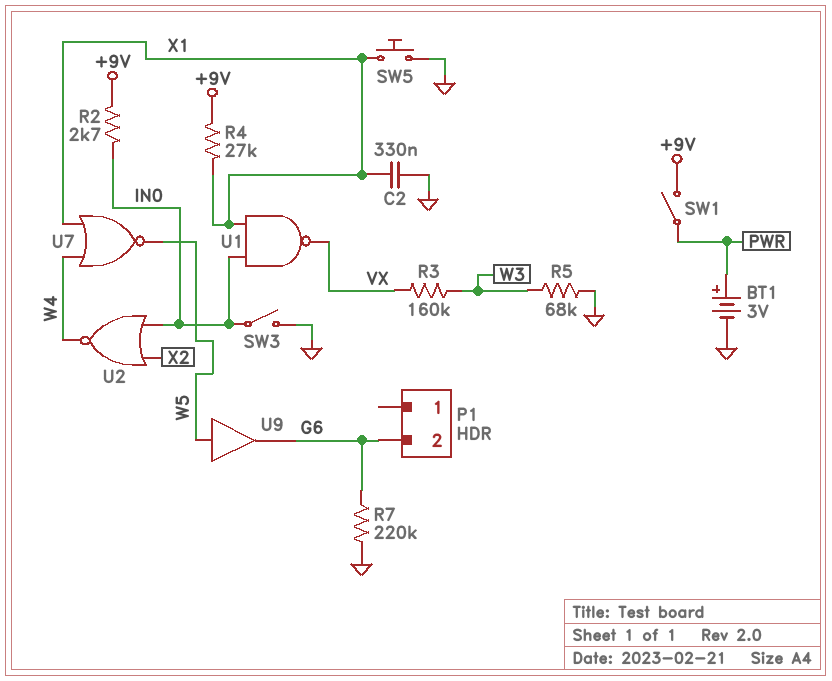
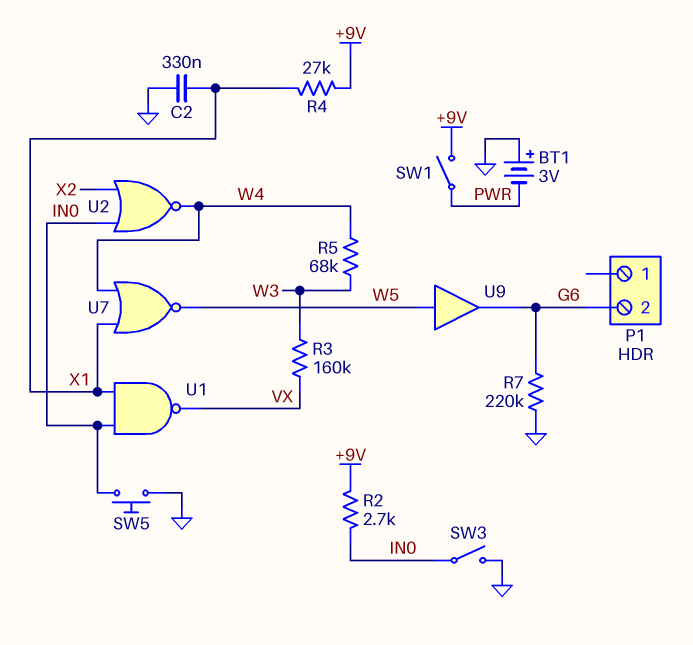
BT1: 3V (plus PWR, minus GND) -> 3V (plus GND, minus PWR)
R5: 68k (GND, W3) -> 68k (W3, W4)
SW5: button (GND, X1) -> button (GND, IN0)

